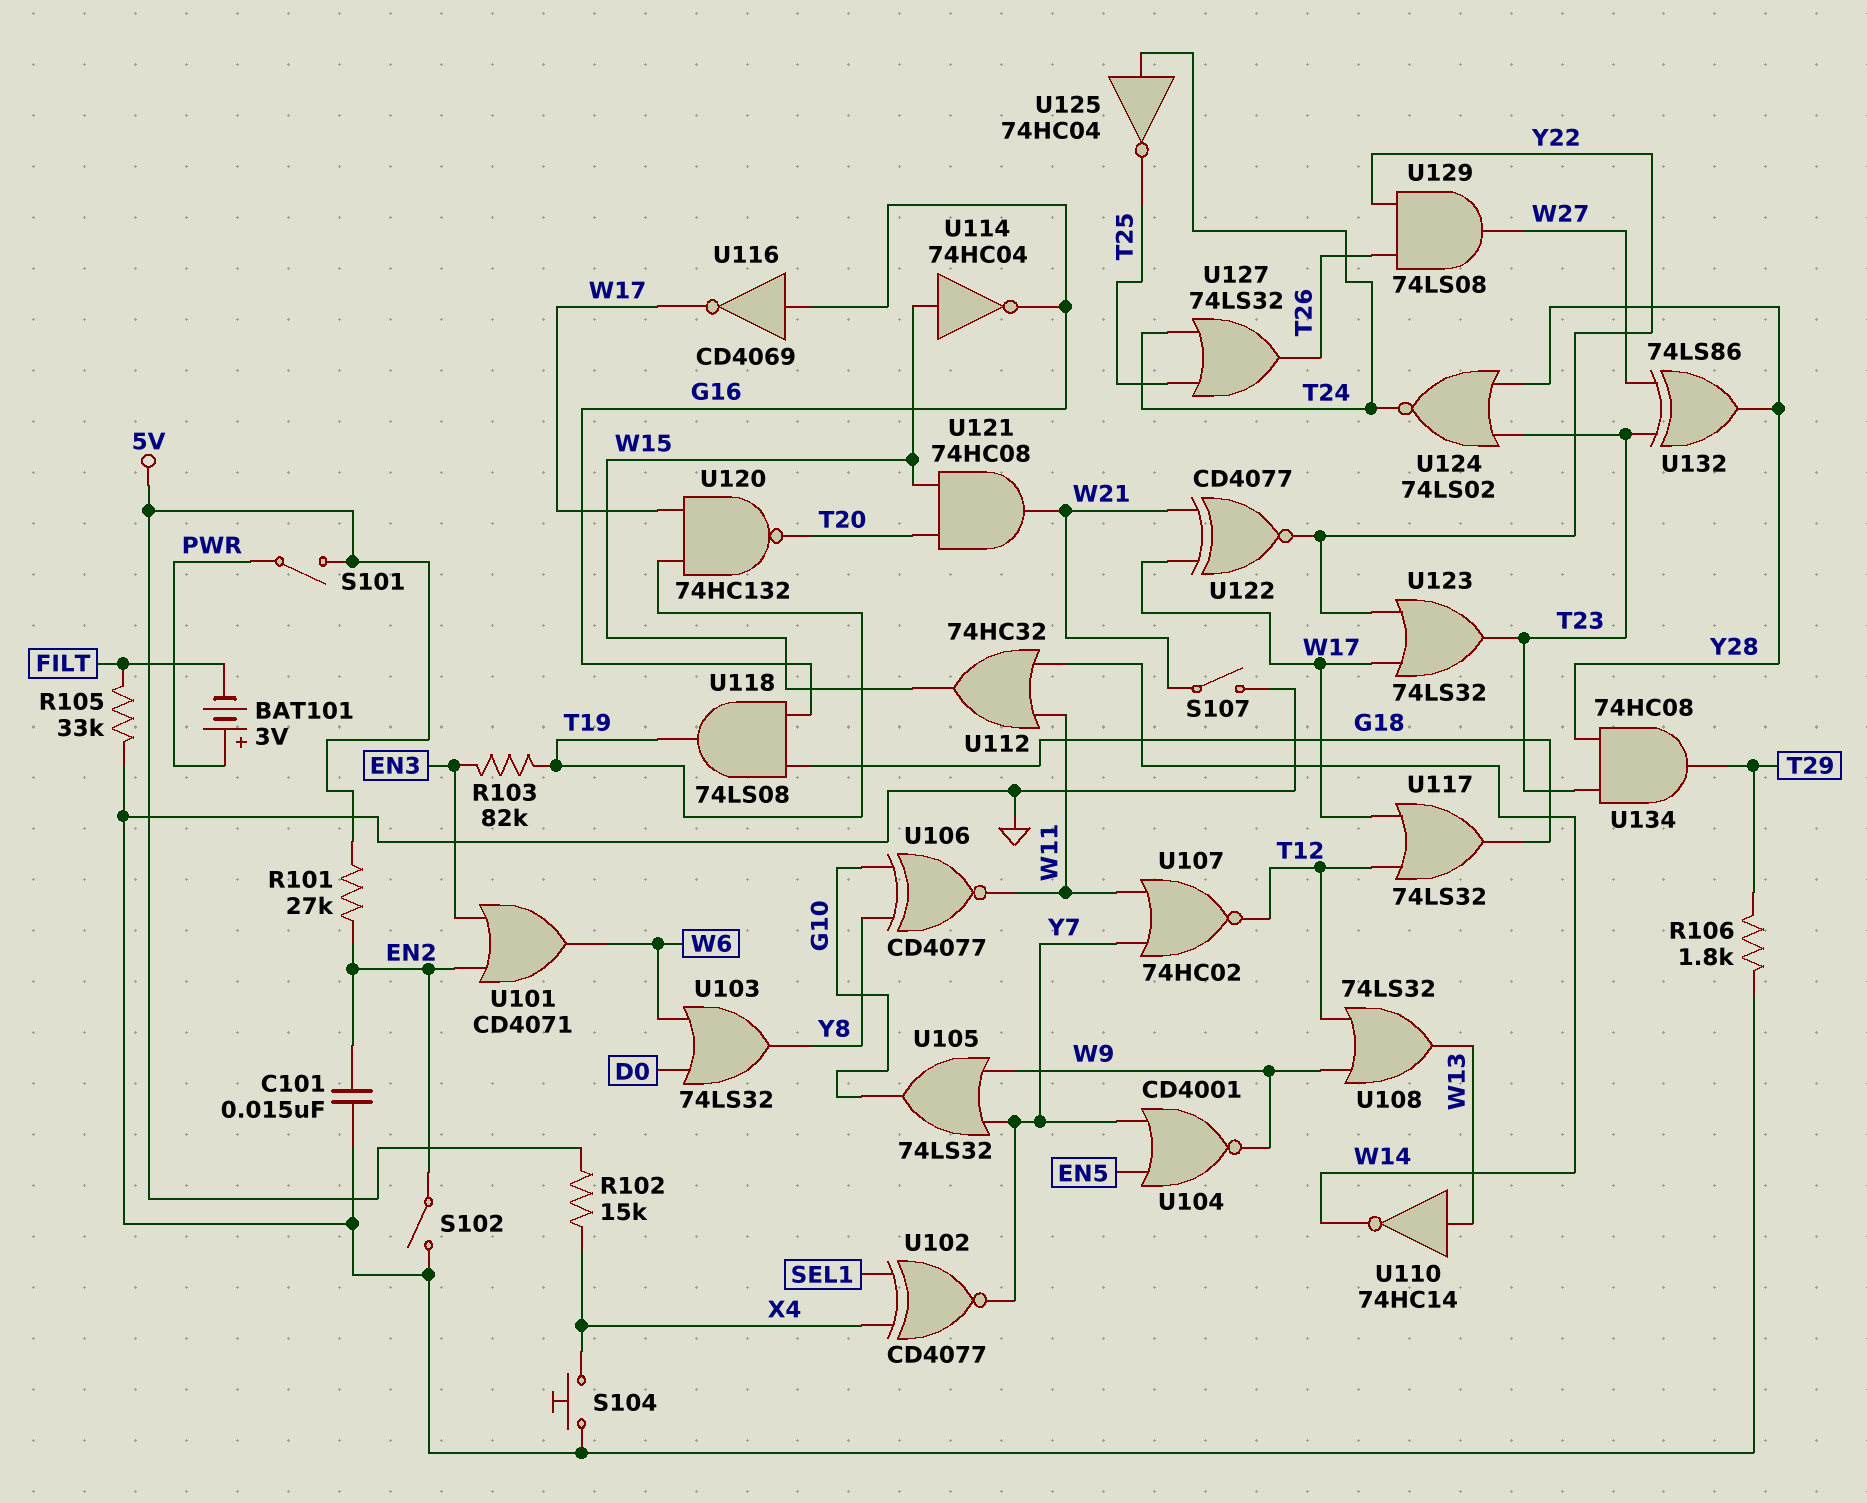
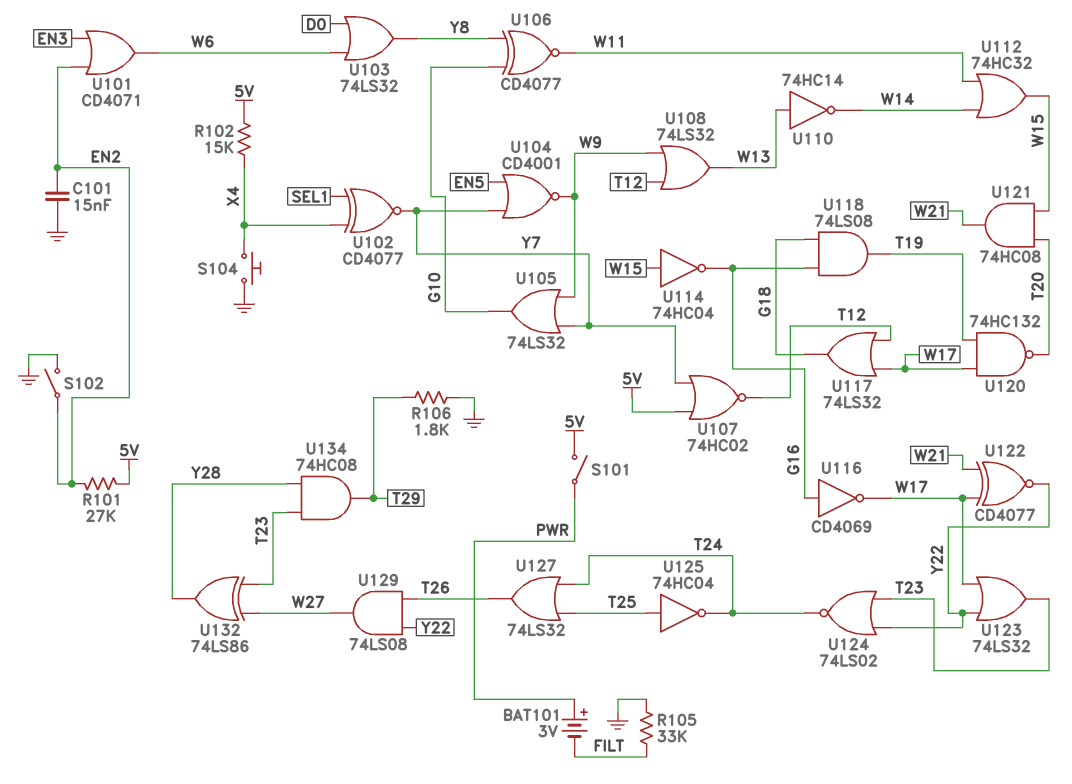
R103: 82k (EN3, T19) -> none
S107: switch (GND, W21) -> none
U107: NOR 74HC02 (in W11, in Y7, out T12) -> NOR 74HC02 (in 5V, in Y7, out T12)
U124: NOR 74LS02 (in T23, in Y28, out T24) -> NOR 74LS02 (in T23, in Y22, out T24)
U125: NOT 74HC04 (in T24, out T25) -> NOT 74HC04 (in T25, out T24)

